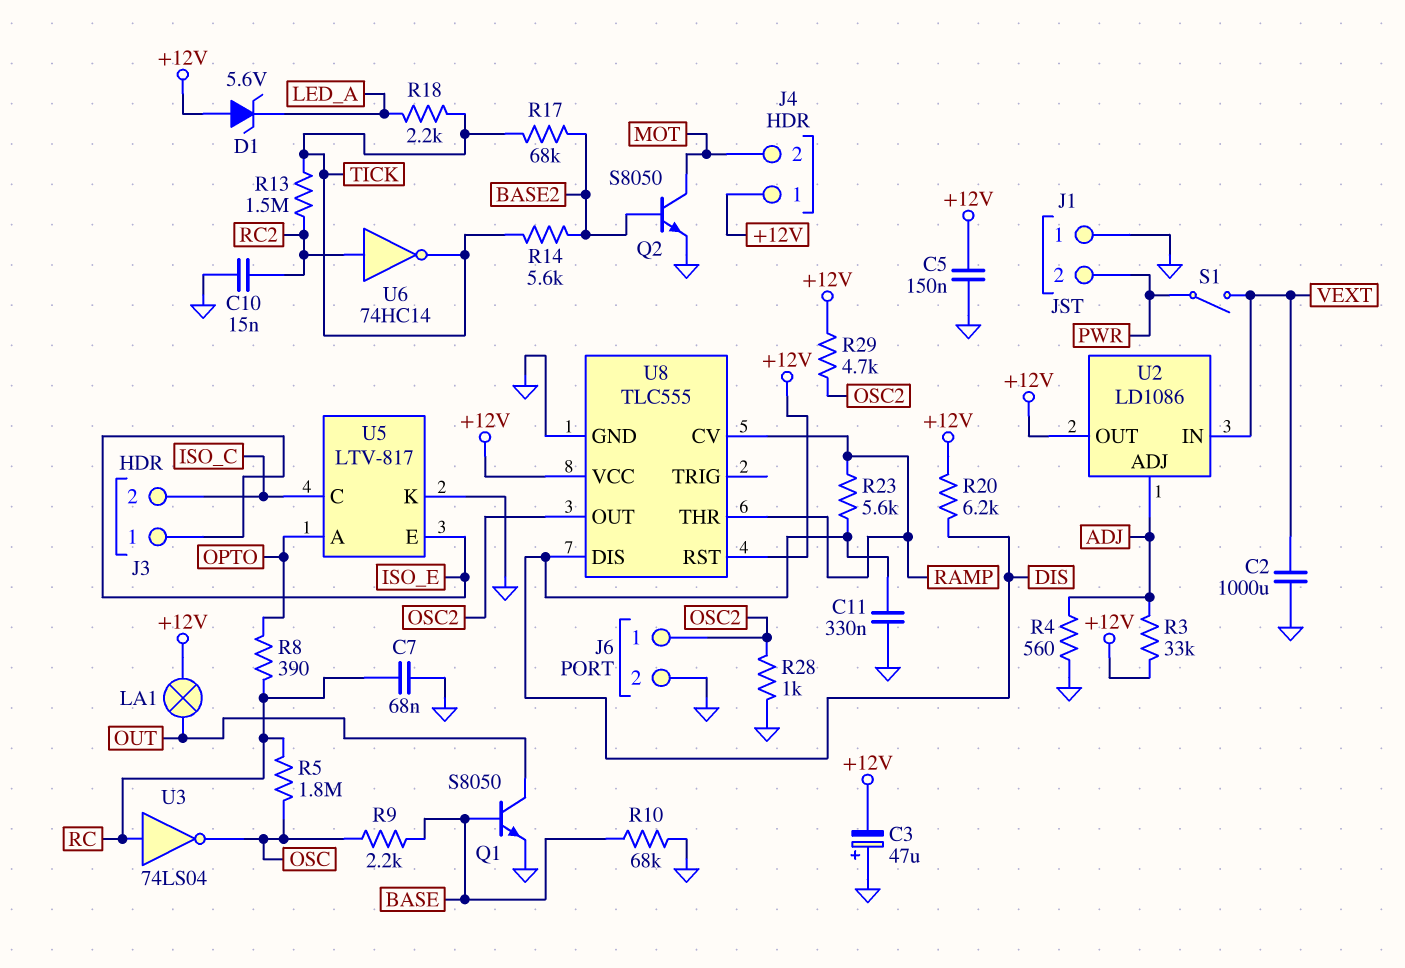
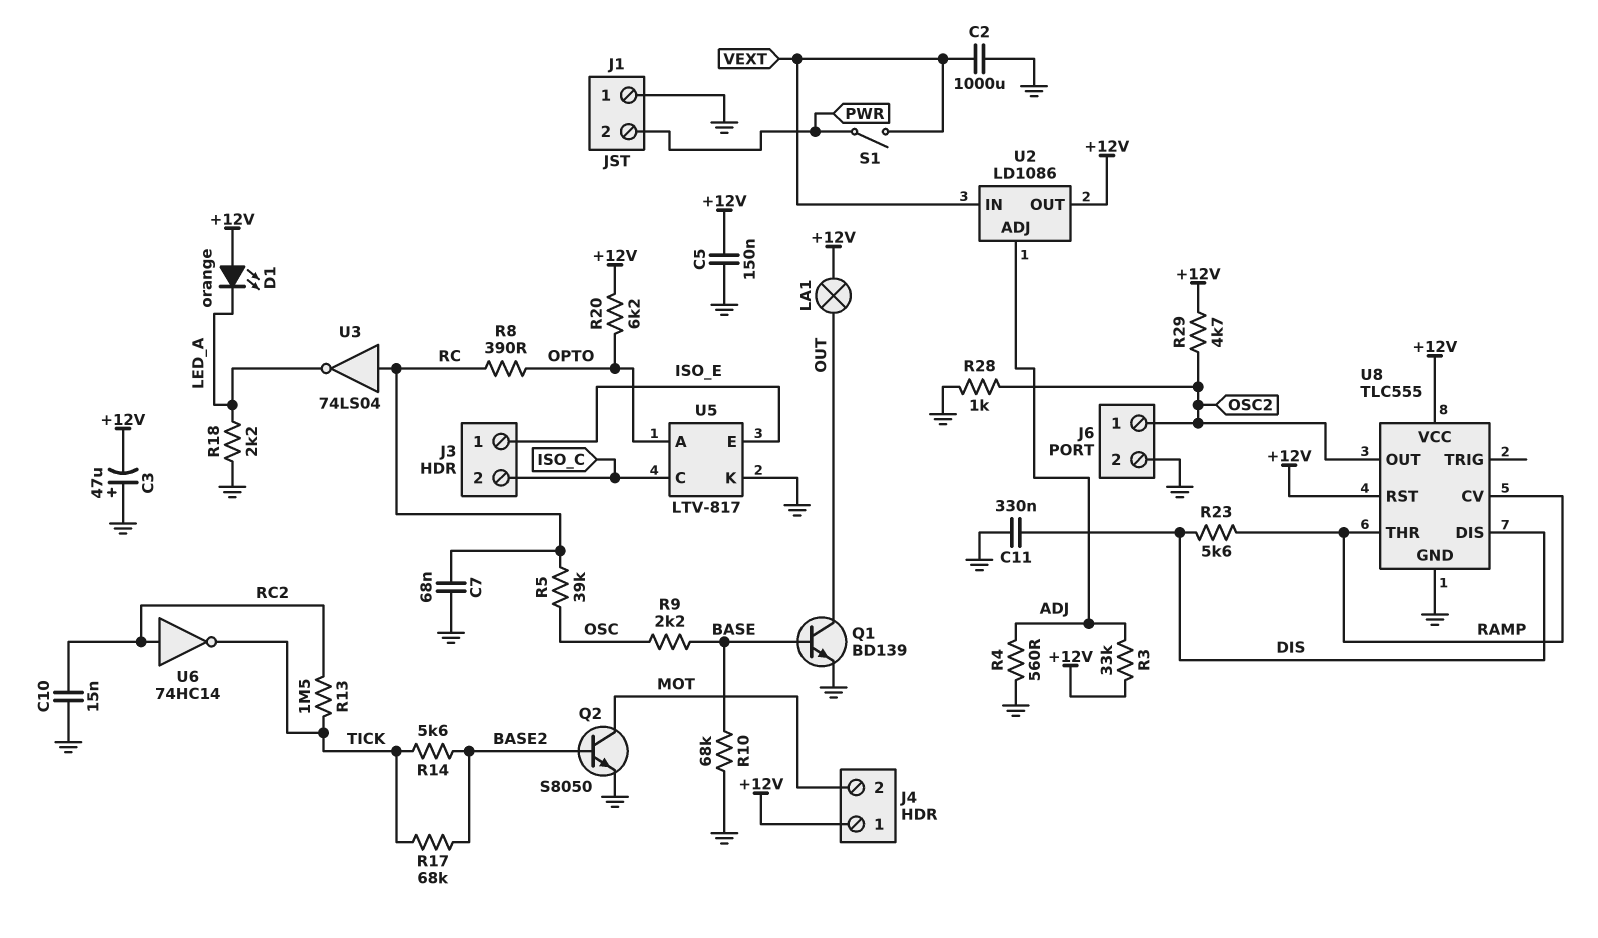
D1: zener 5.6V (A +12V, K LED_A) -> LED orange (A +12V, K LED_A)
Q1: NPN S8050 (B BASE, C OUT, E GND) -> NPN BD139 (B BASE, C OUT, E GND)
R5: 1.8M (OSC, RC) -> 39k (OSC, RC)
R18: 2.2k (LED_A, TICK) -> 2.2k (GND, LED_A)
R20: 6.2k (+12V, DIS) -> 6.2k (+12V, OPTO)
U3: NOT 74LS04 (in RC, out OSC) -> NOT 74LS04 (in RC, out LED_A)

